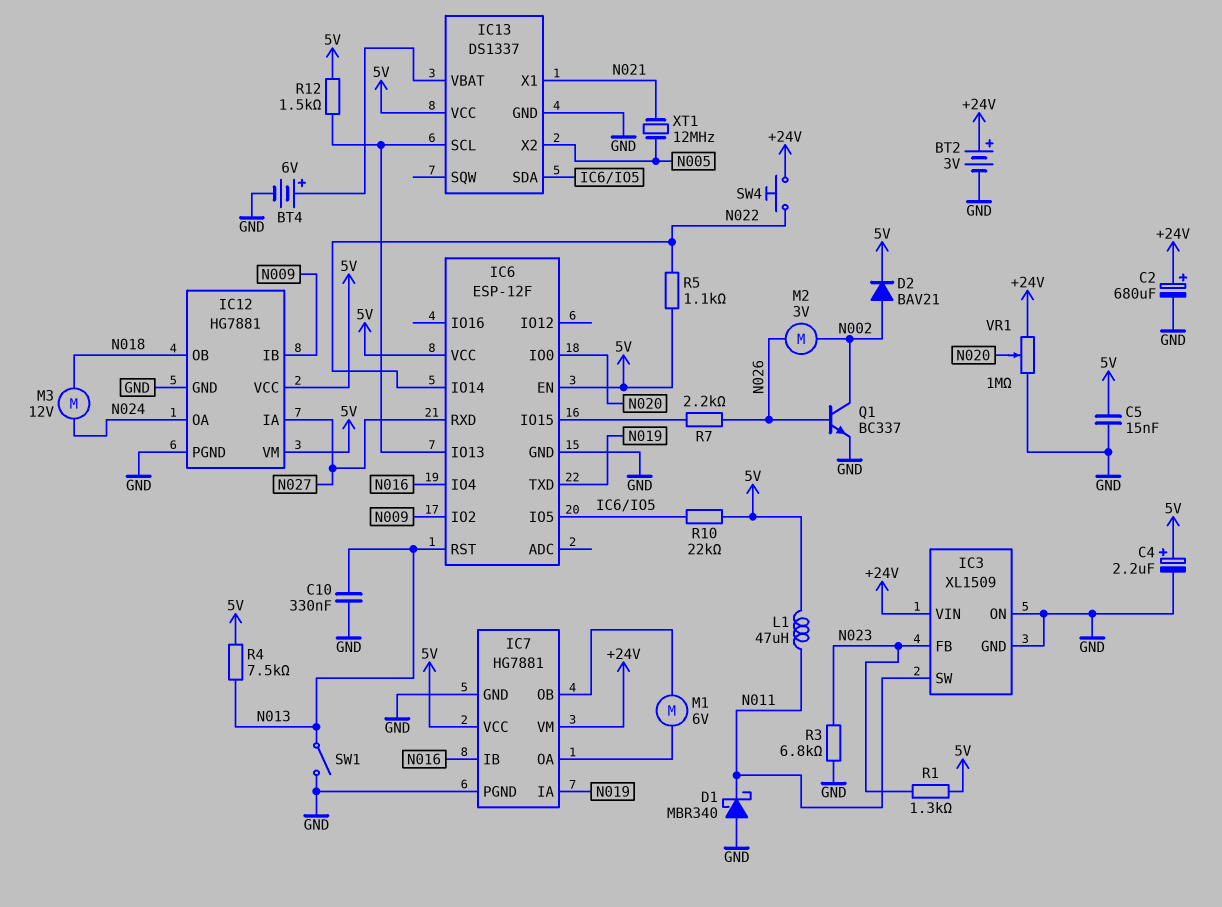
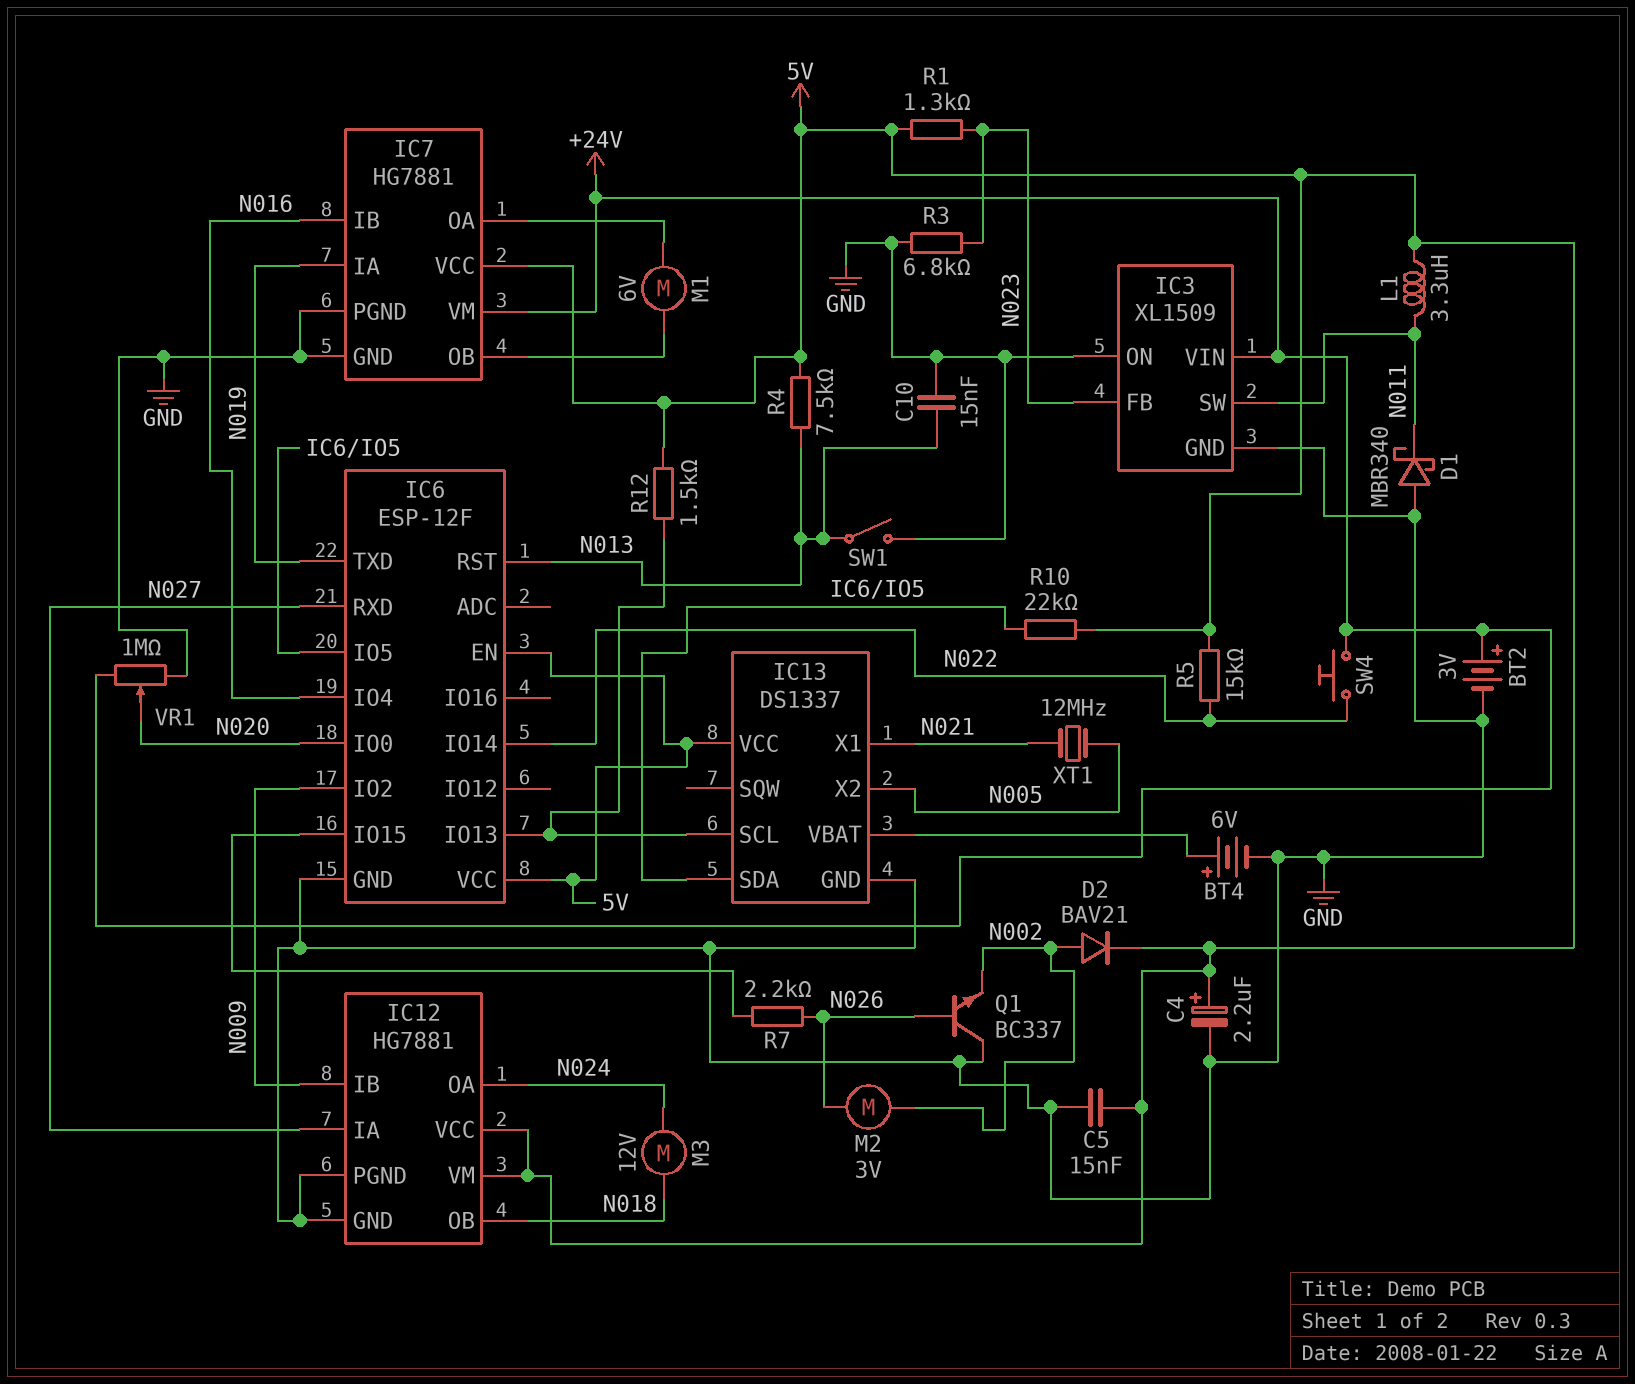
C2: 680uF (plus +24V, minus GND) -> none
C10: 330nF (GND, N013) -> 15nF (GND, N013)
L1: 47uH (5V, N011) -> 3.3uH (5V, N011)
Q1: NPN BC337 (B N026, C N002, E GND) -> NPN BC337 (B N026, C GND, E N002)
R5: 1.1k (5V, N022) -> 15k (5V, N022)

